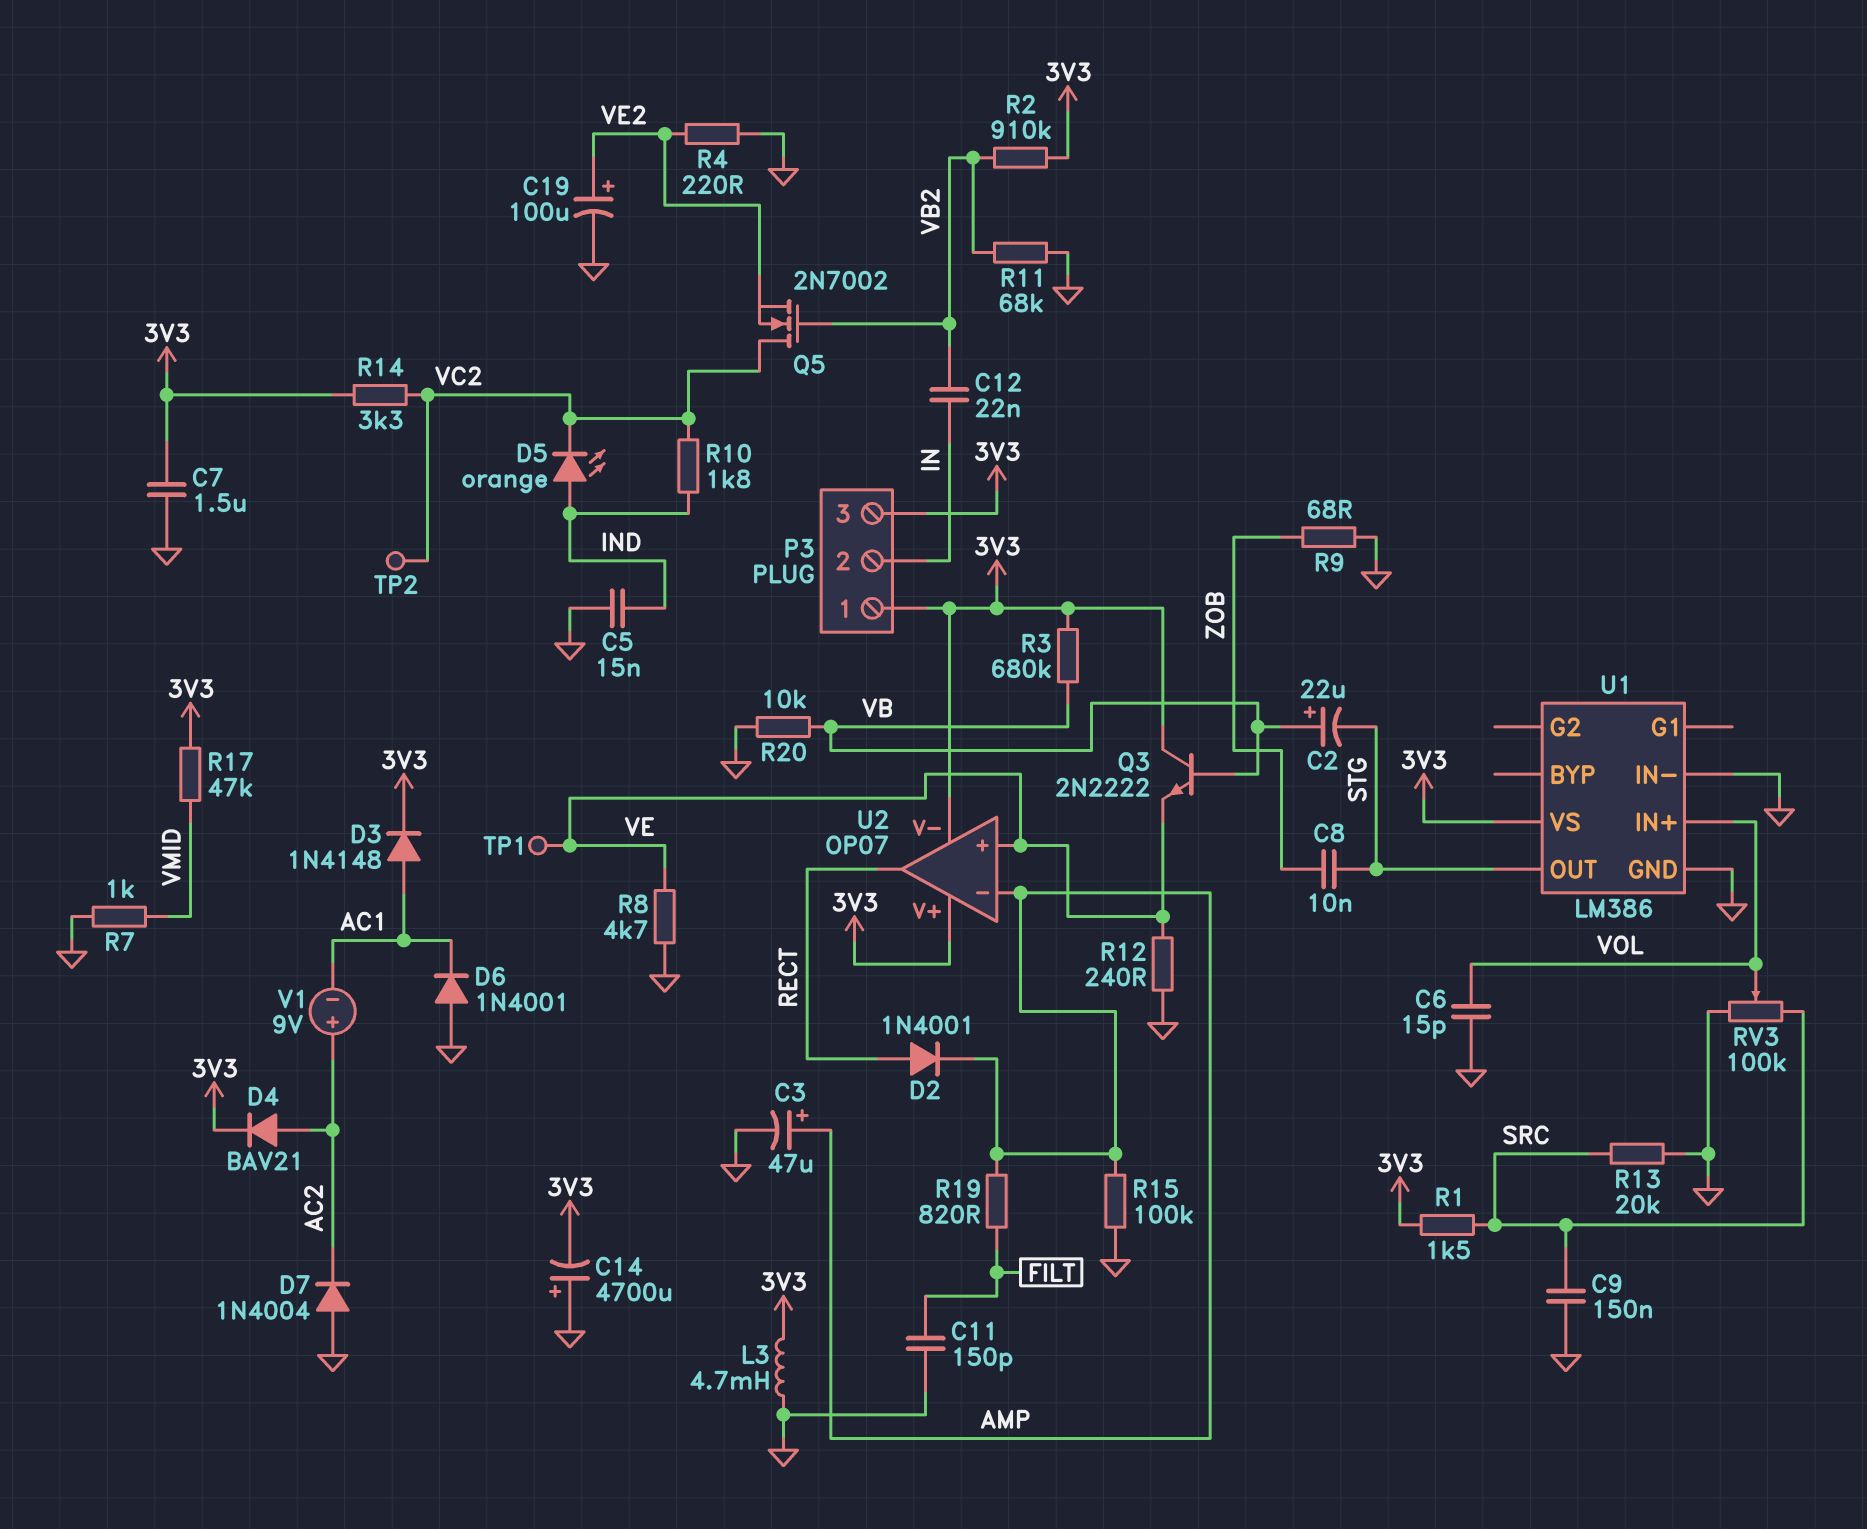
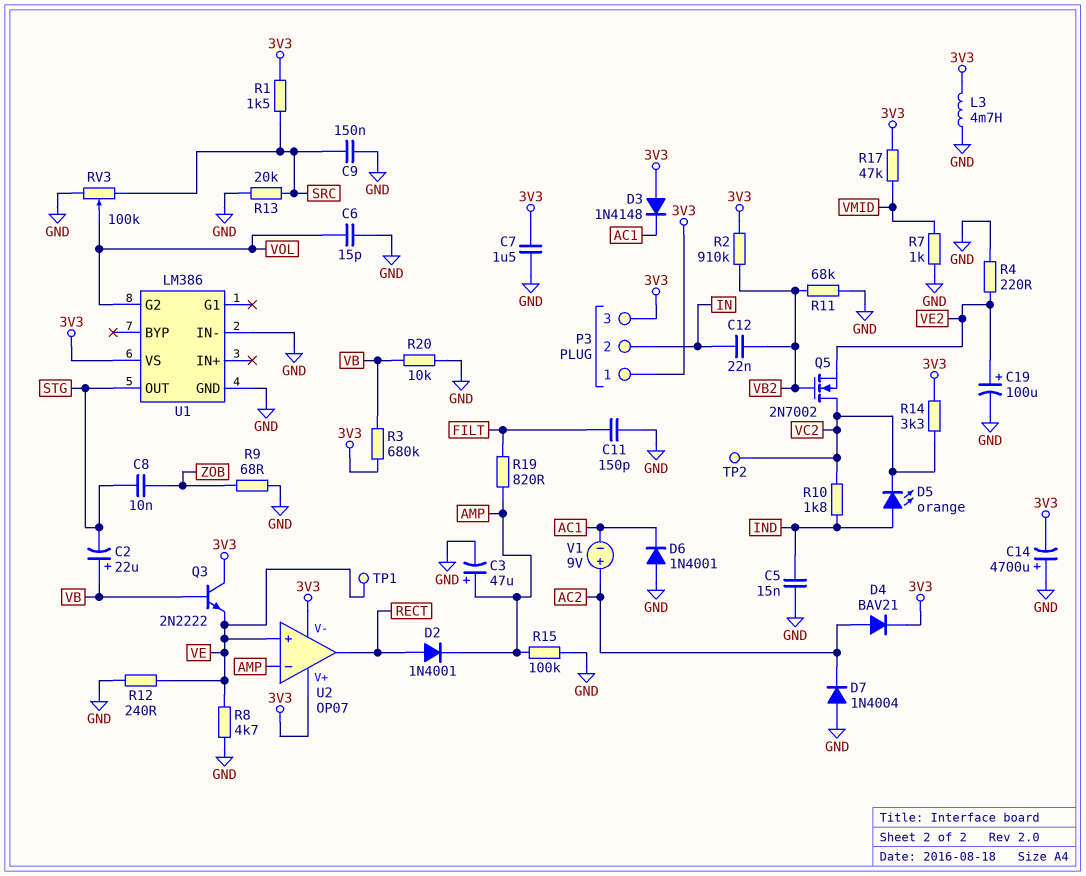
D3: diode 1N4148 (A AC1, K 3V3) -> diode 1N4148 (A 3V3, K AC1)
U1 pin G2: none -> VOL
U1 pin IN+: VOL -> none

